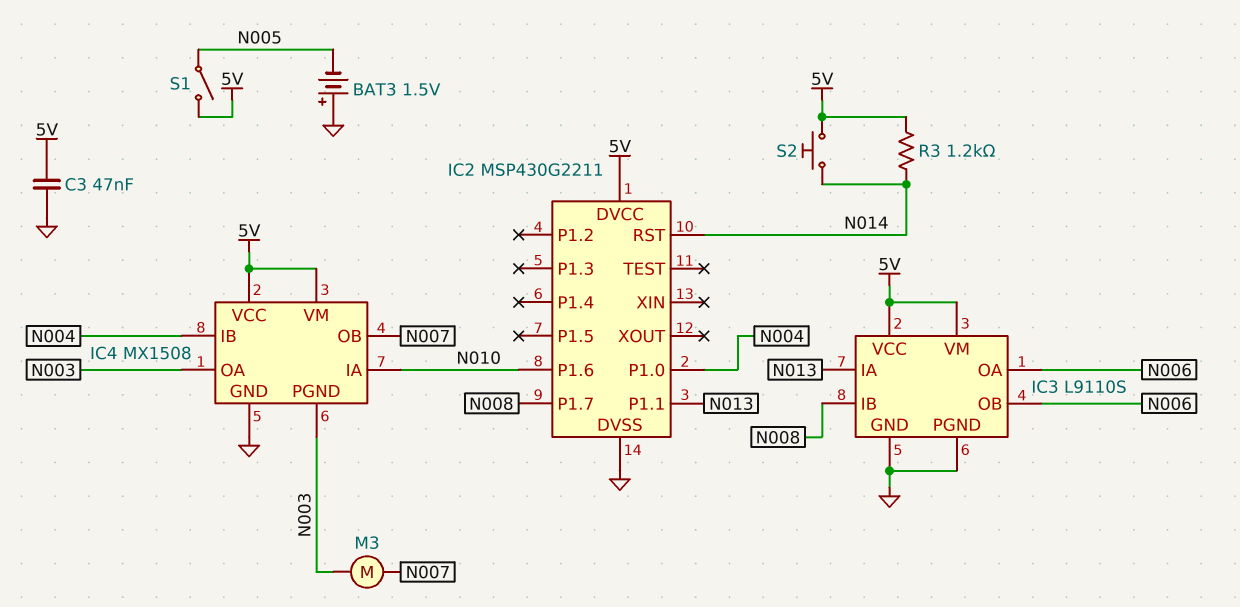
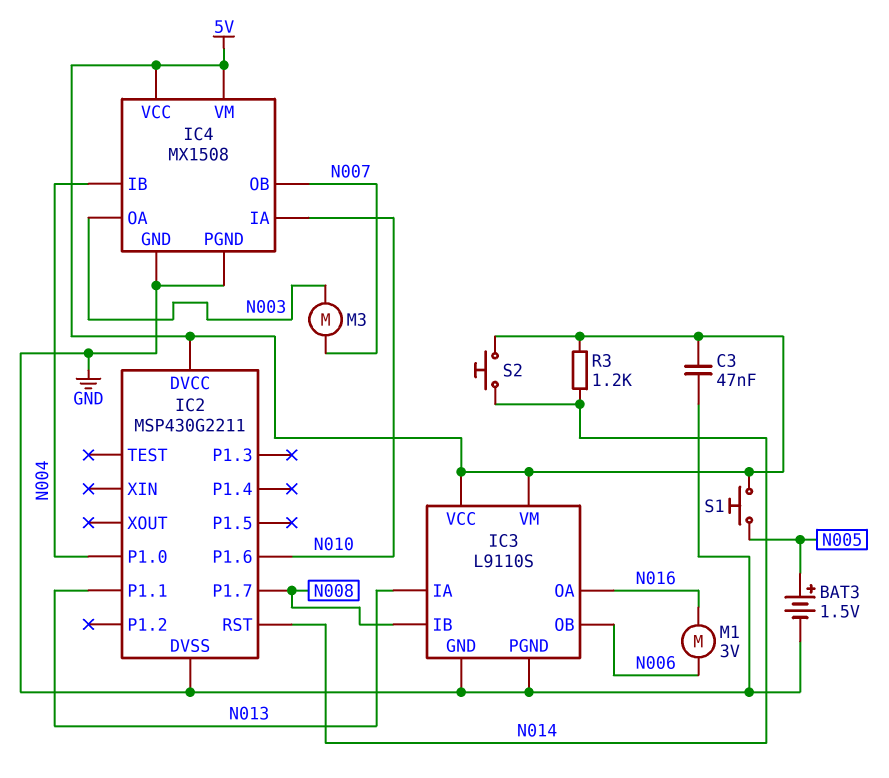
BAT3: 1.5V (plus GND, minus N005) -> 1.5V (plus N005, minus GND)
IC3 pin OA: N006 -> N016
IC4 pin PGND: N003 -> GND
M1: none -> motor 3V (N006, N016)
S1: switch (5V, N005) -> button (5V, N005)

